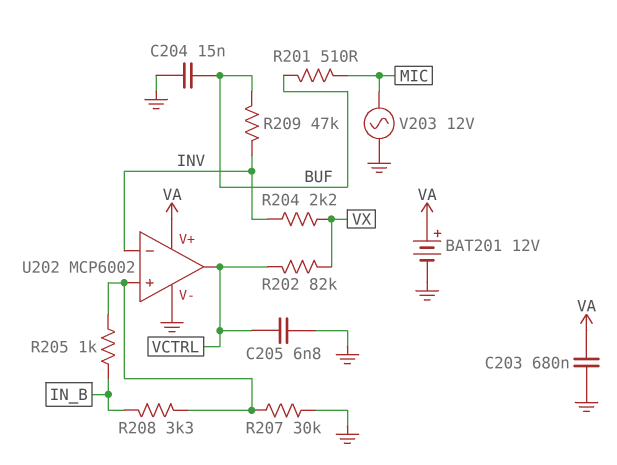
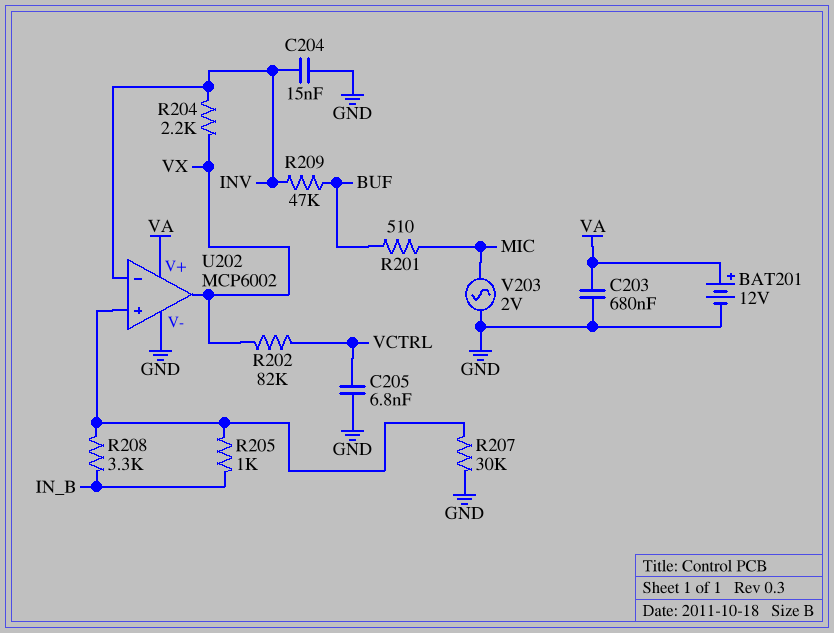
C204: 15nF (BUF, GND) -> 15nF (GND, INV)
U202 pin out: VCTRL -> VX
V203: AC 12V (GND, MIC) -> AC 2V (GND, MIC)

